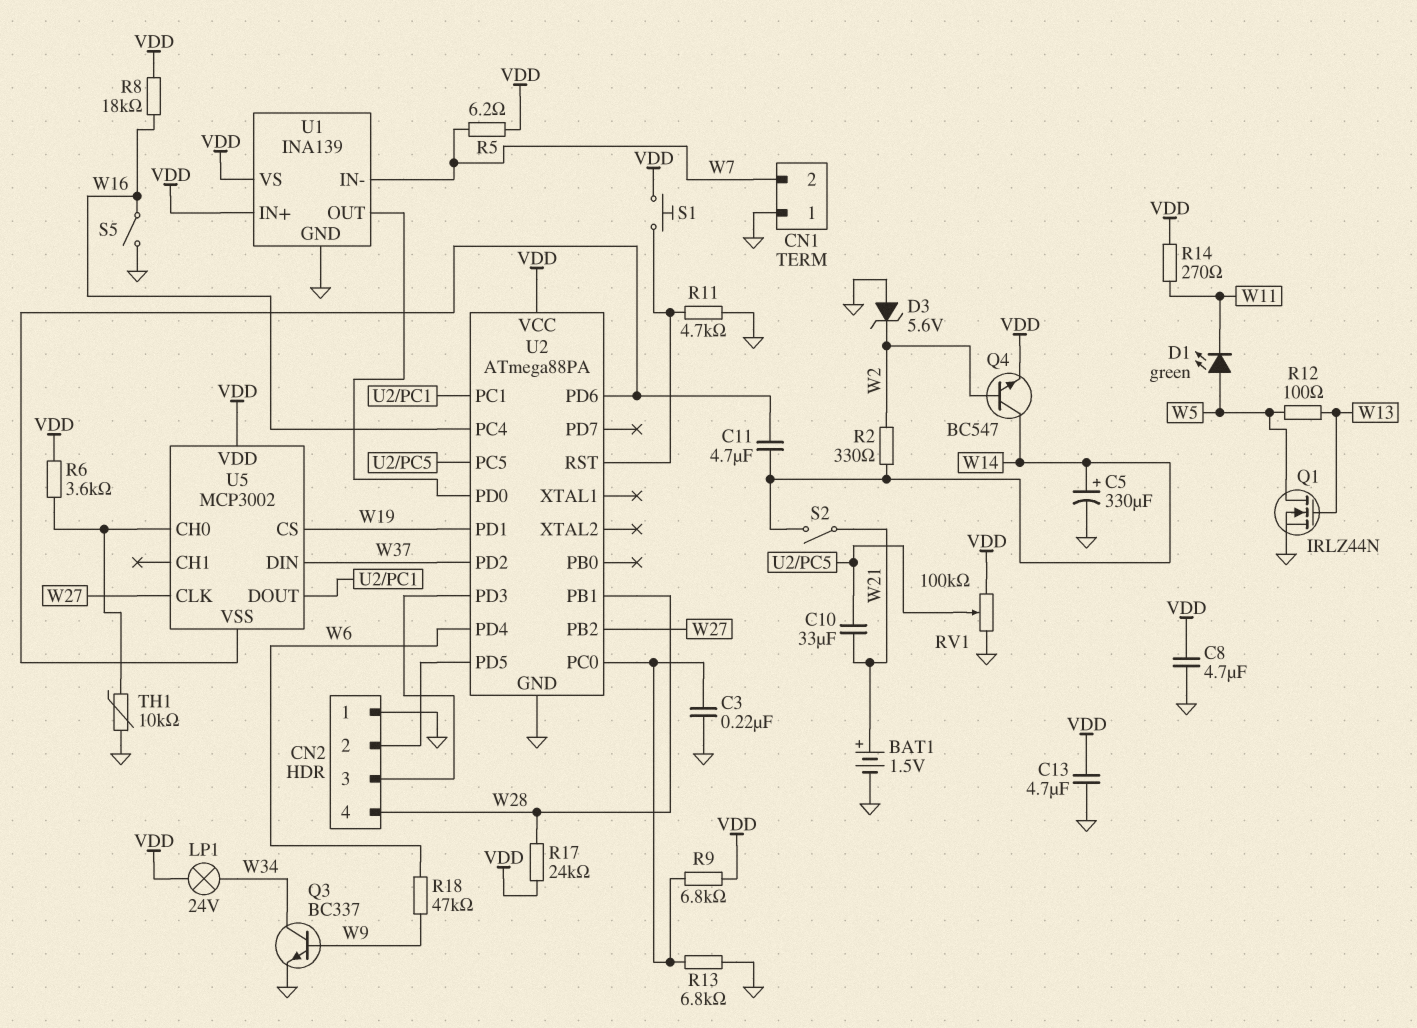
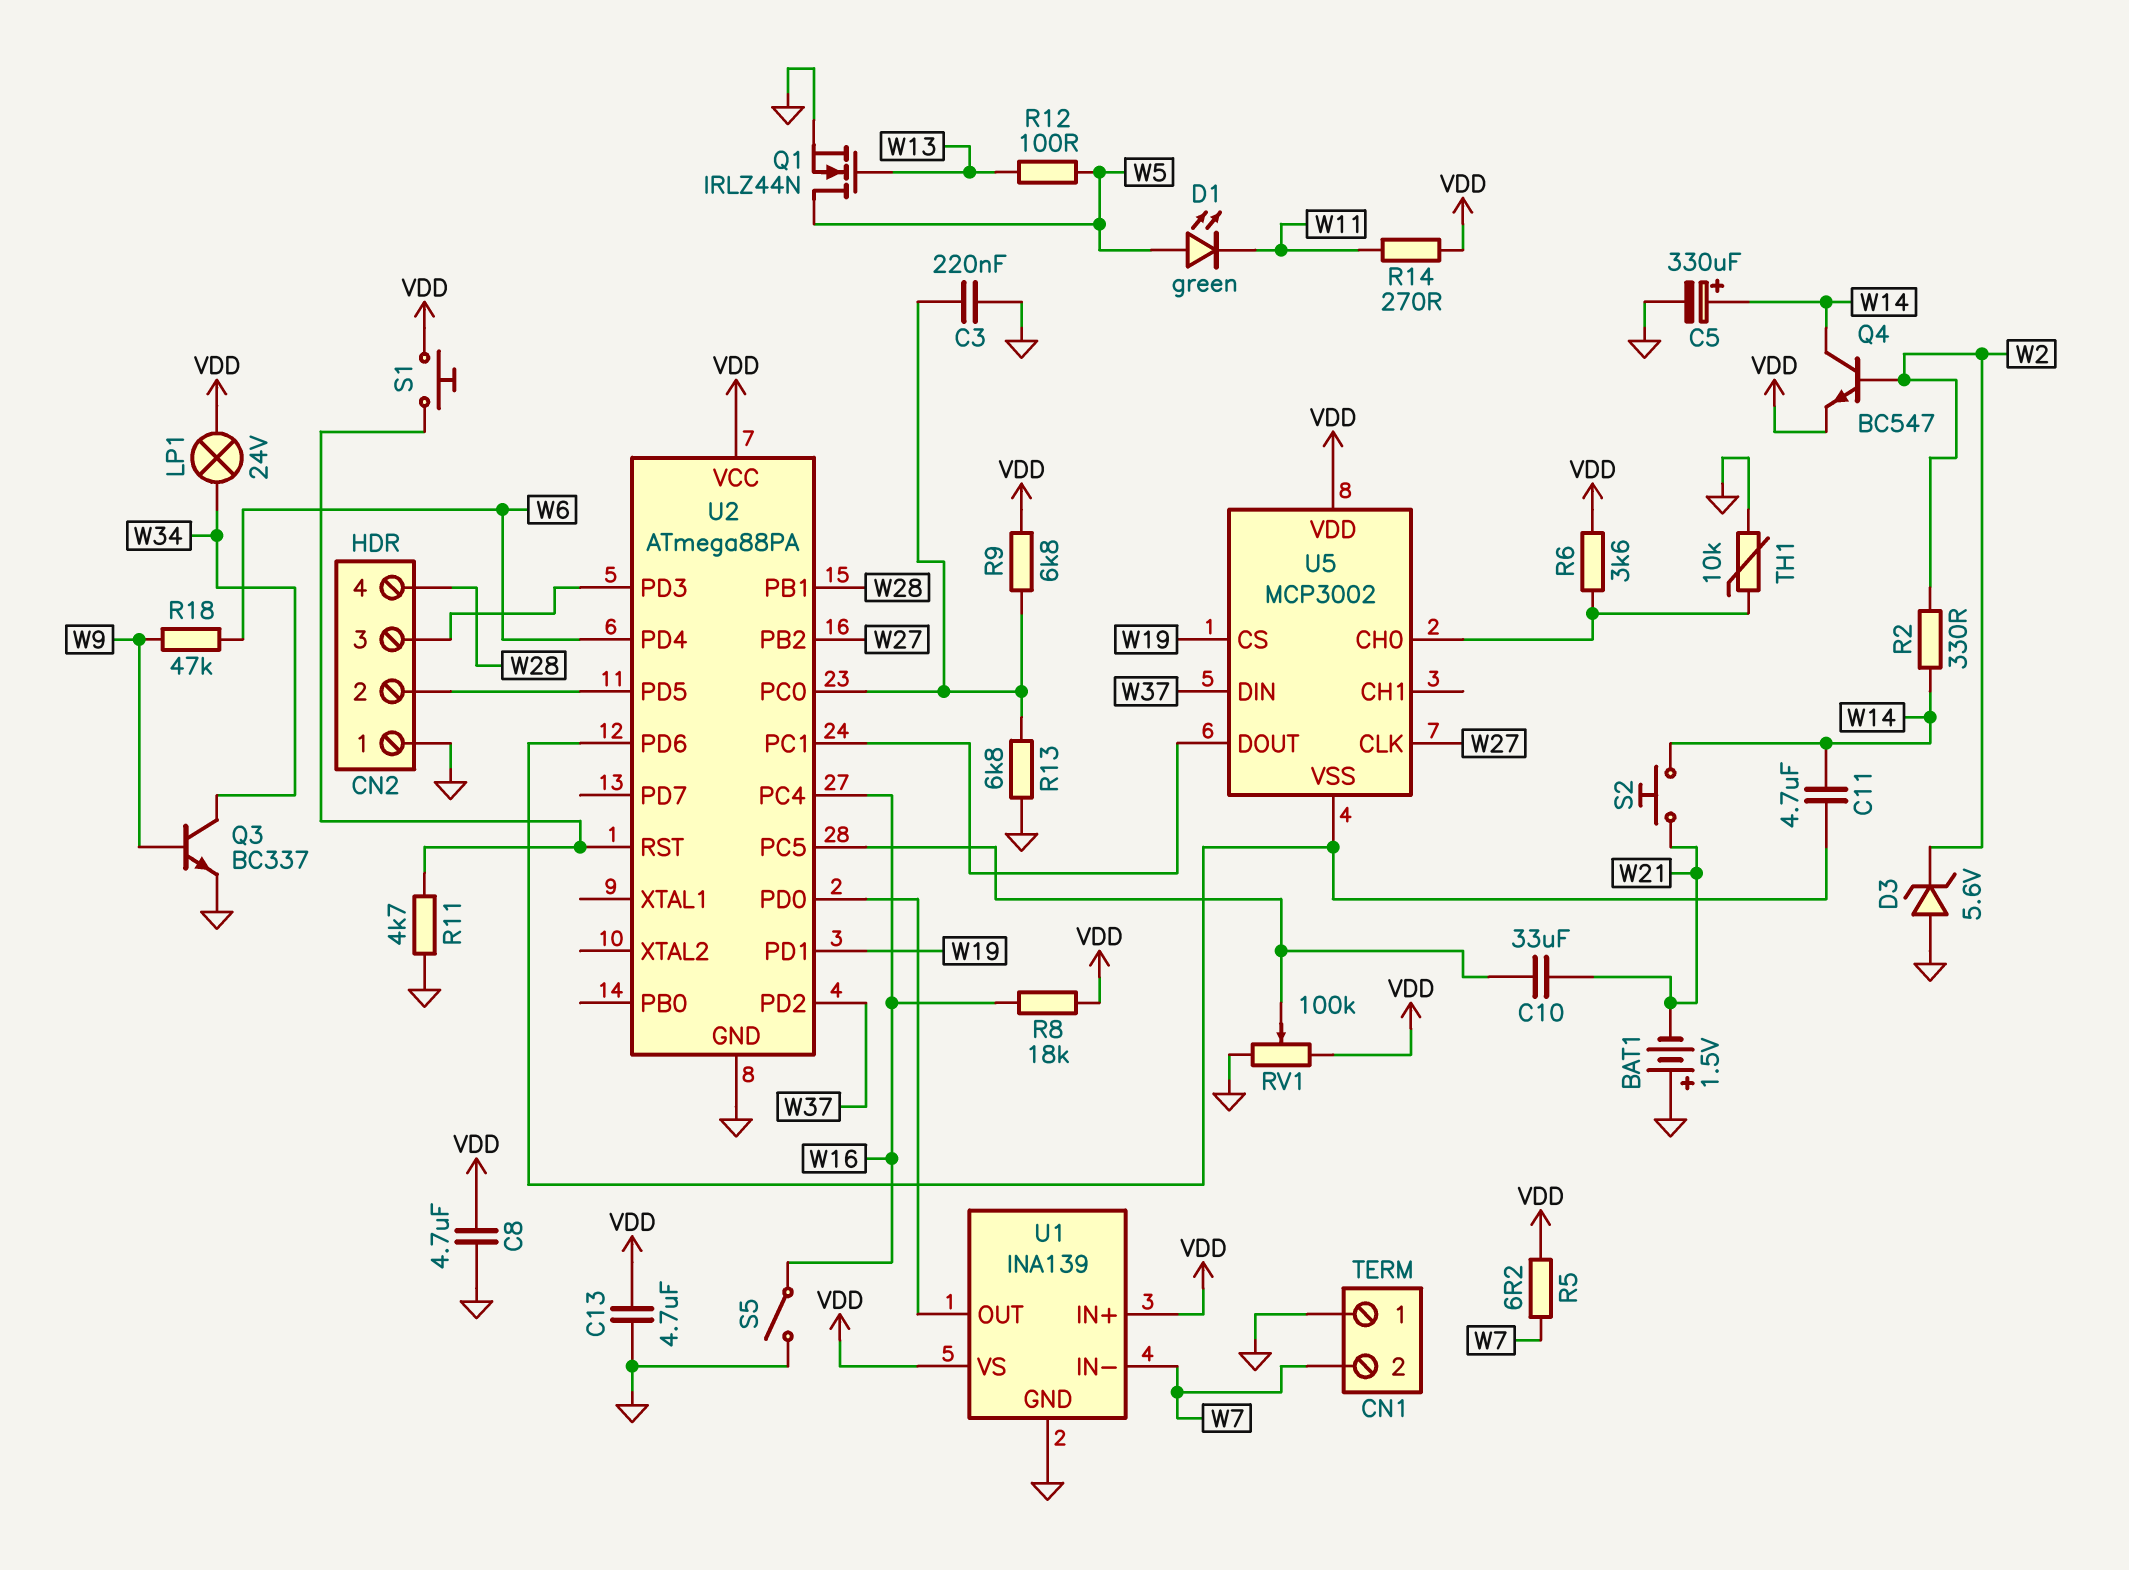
BAT1: 1.5V (plus W21, minus GND) -> 1.5V (plus GND, minus W21)
R17: 24k (VDD, W28) -> none
S2: switch (W14, W21) -> button (W14, W21)

